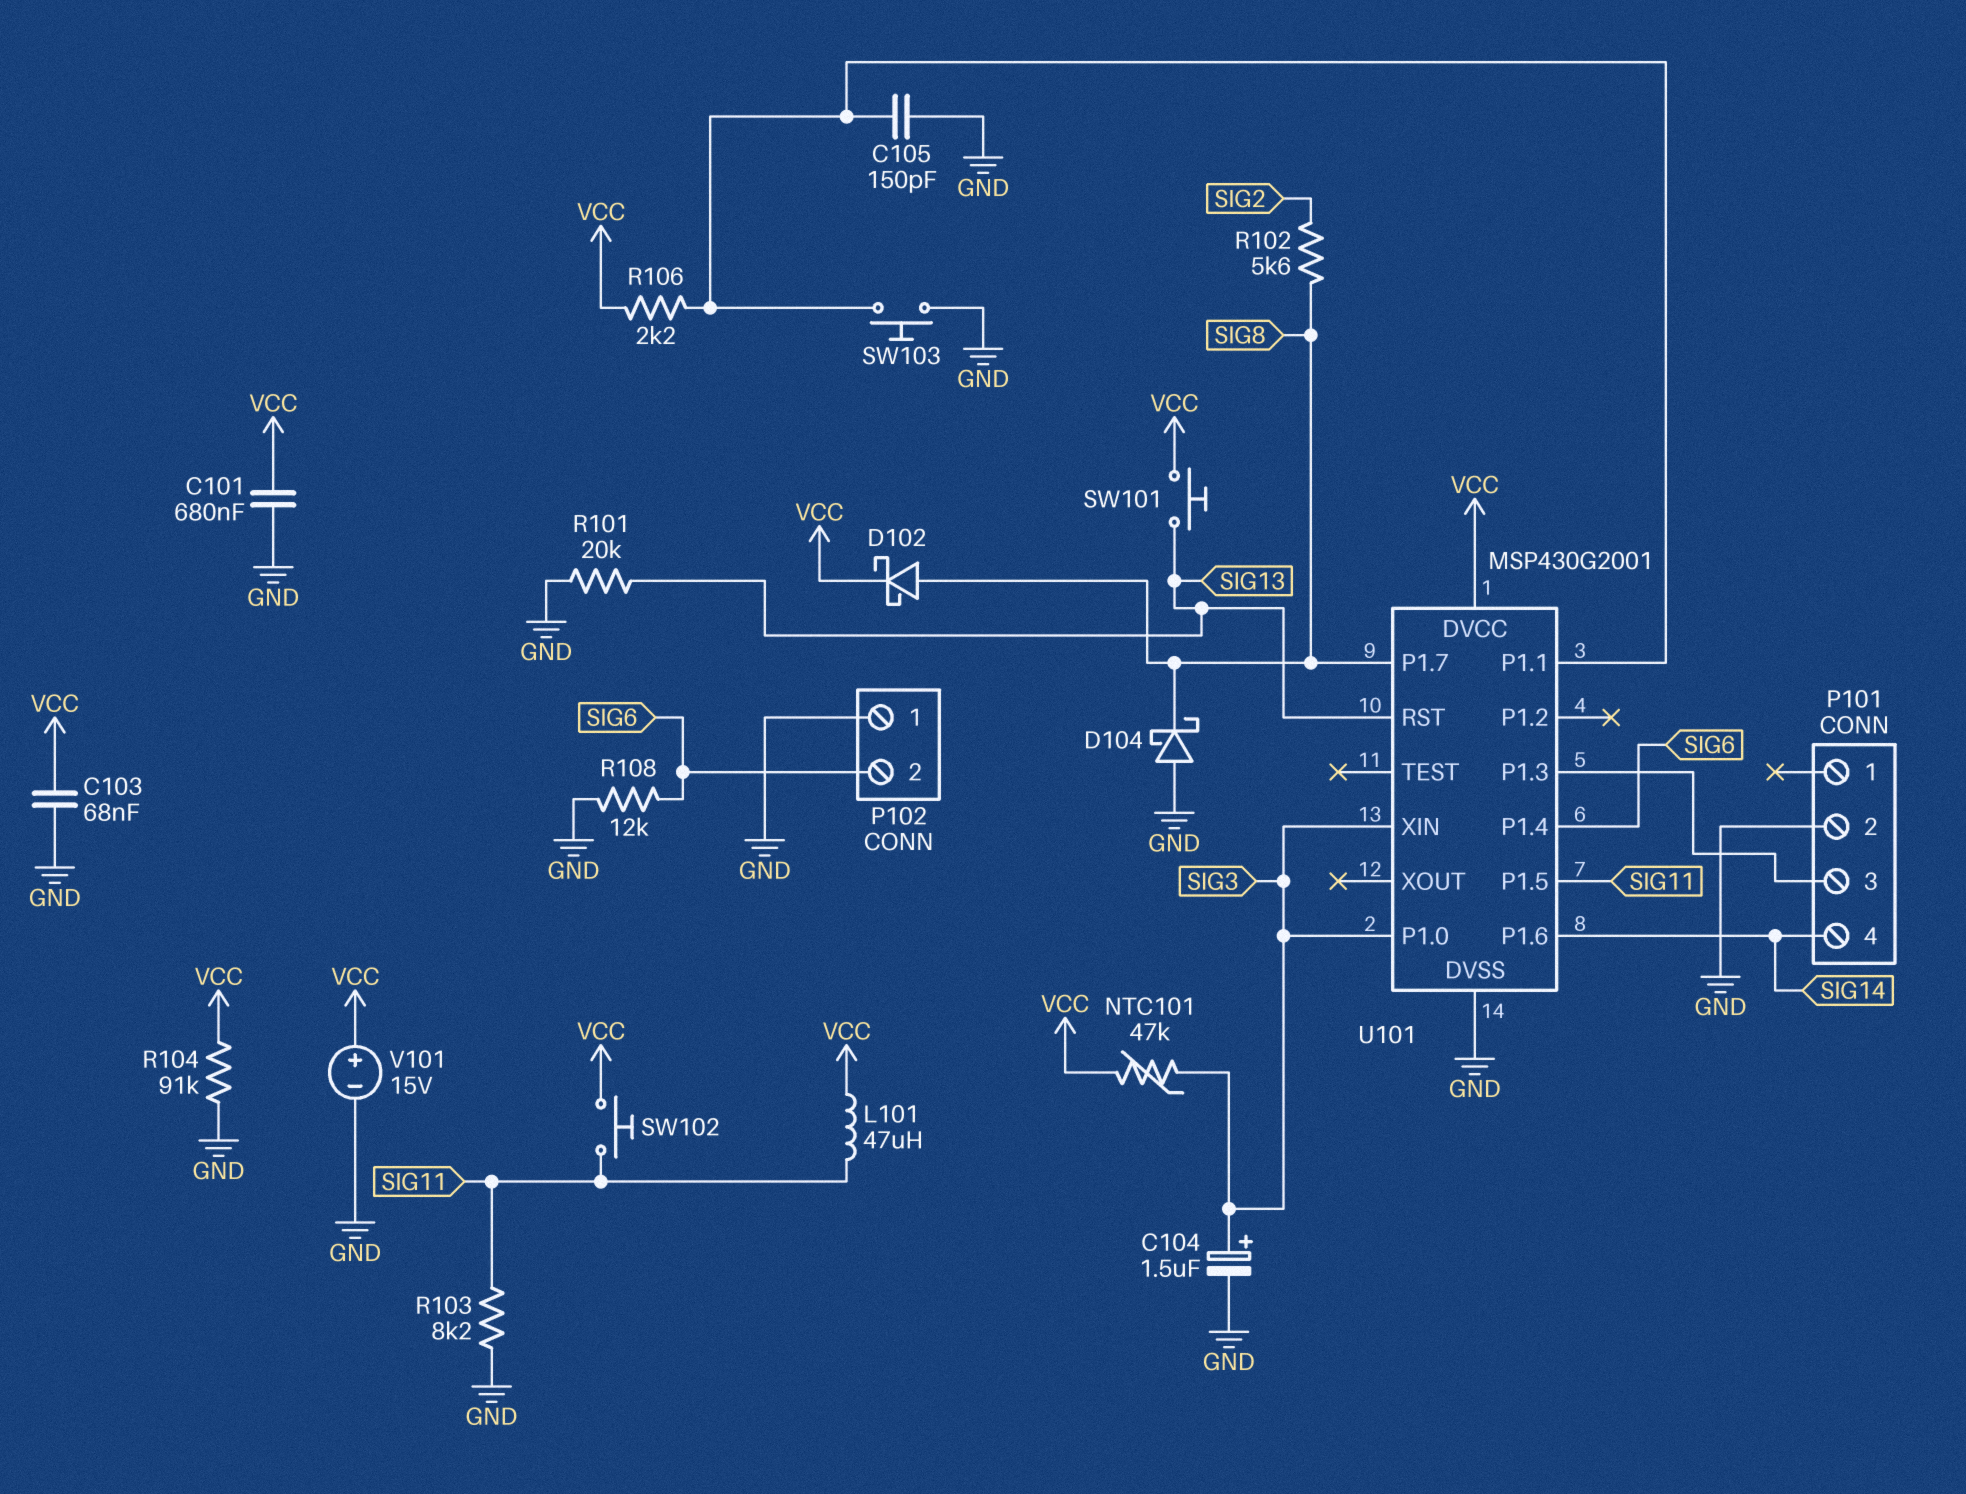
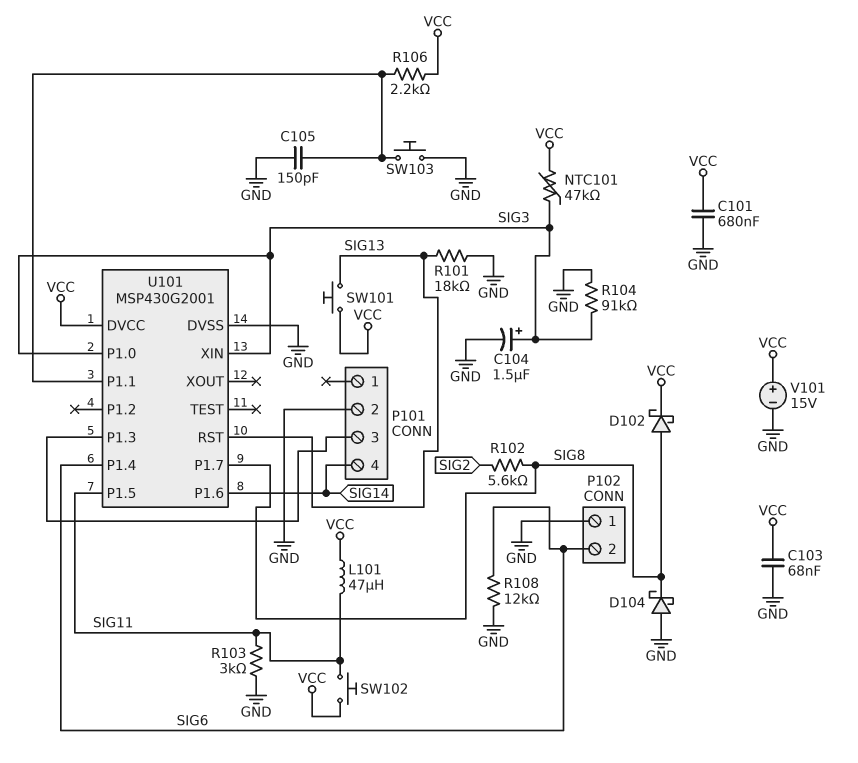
R101: 20k (GND, SIG13) -> 18k (GND, SIG13)
R103: 8.2k (GND, SIG11) -> 3k (GND, SIG11)
R104: 91k (GND, VCC) -> 91k (GND, SIG3)

